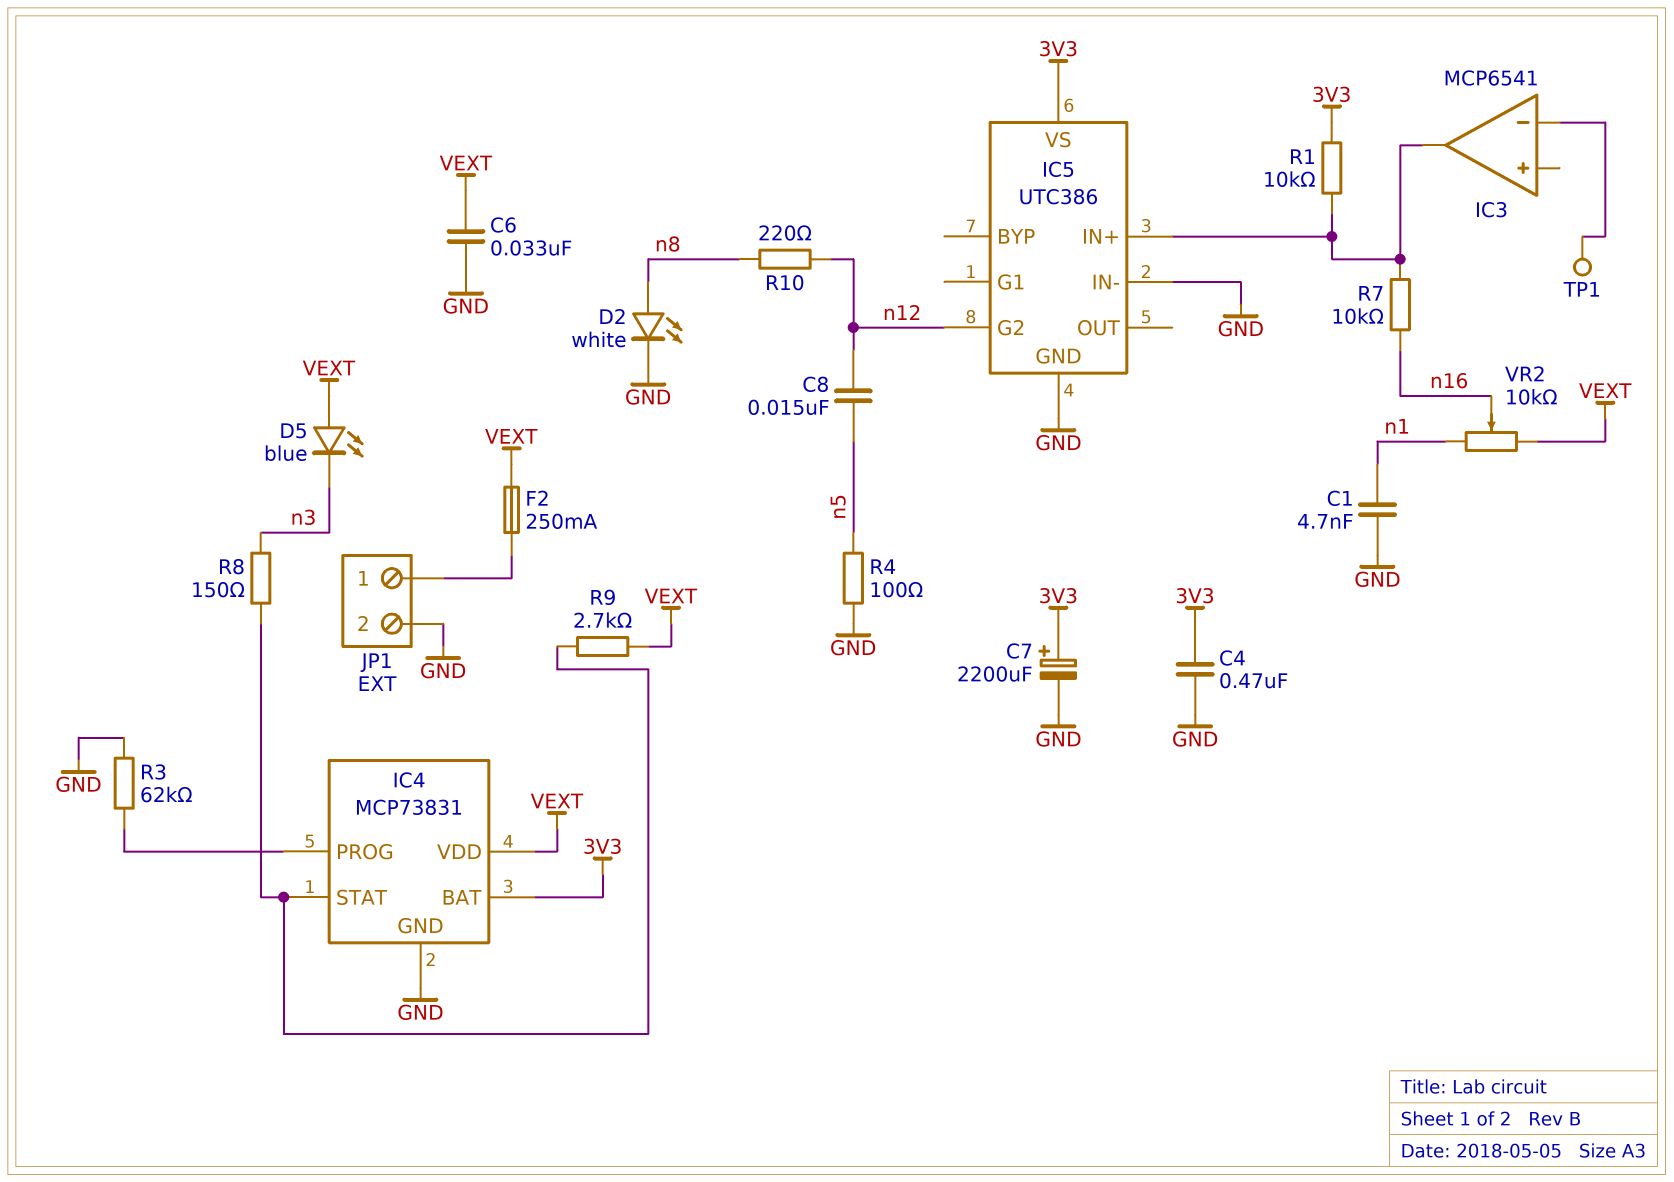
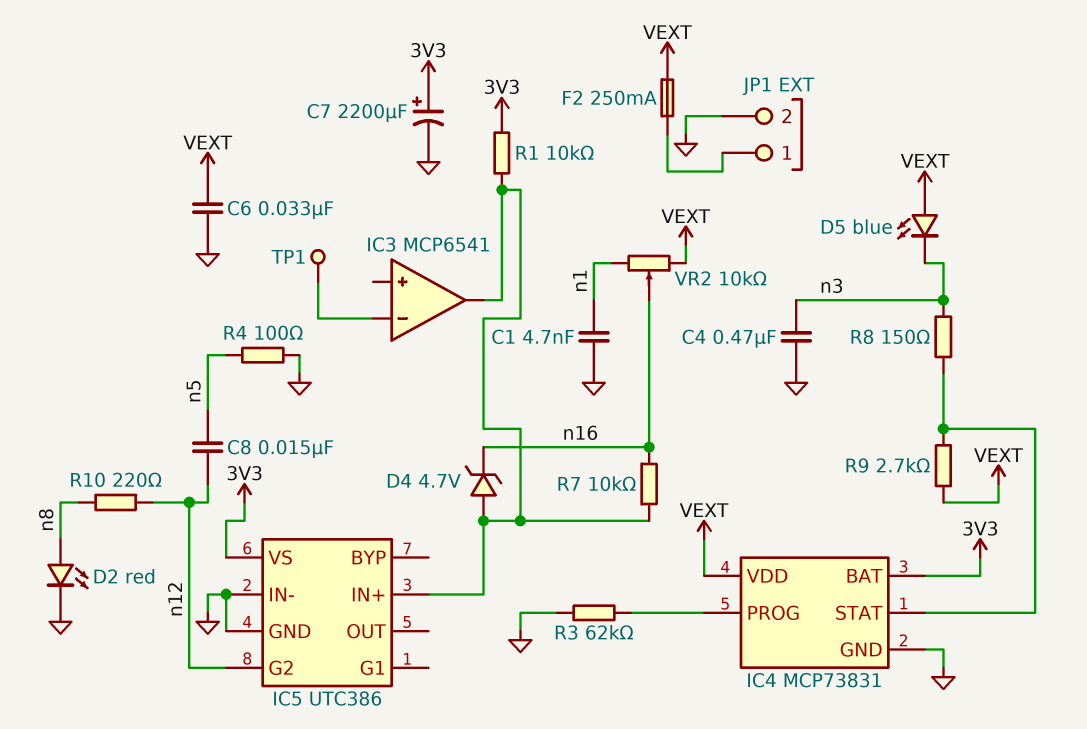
C4: 470nF (3V3, GND) -> 470nF (GND, n3)
D2: LED white (A n8, K GND) -> LED red (A n8, K GND)
D4: none -> zener 4.7V (A IC3/out, K n16)

